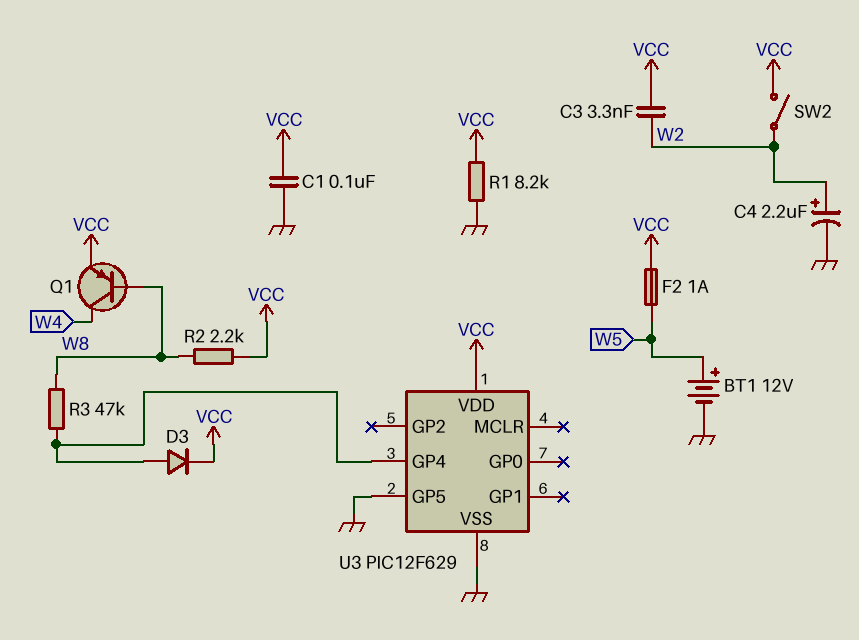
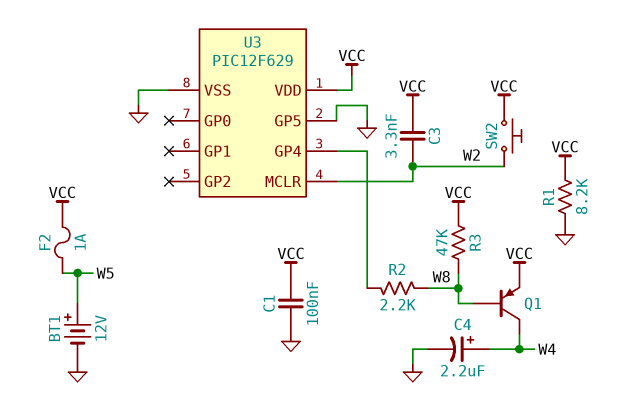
C4: 2.2uF (plus W2, minus GND) -> 2.2uF (plus W4, minus GND)
D3: diode (A U3/GP4, K VCC) -> none
R2: 2.2k (VCC, W8) -> 2.2k (U3/GP4, W8)
R3: 47k (U3/GP4, W8) -> 47k (VCC, W8)
SW2: switch (VCC, W2) -> button (VCC, W2)
U3 pin MCLR: none -> W2

